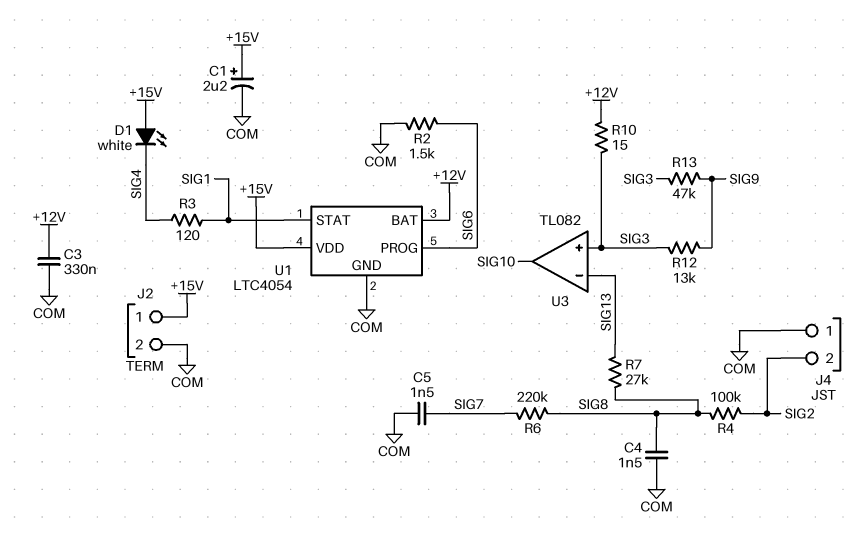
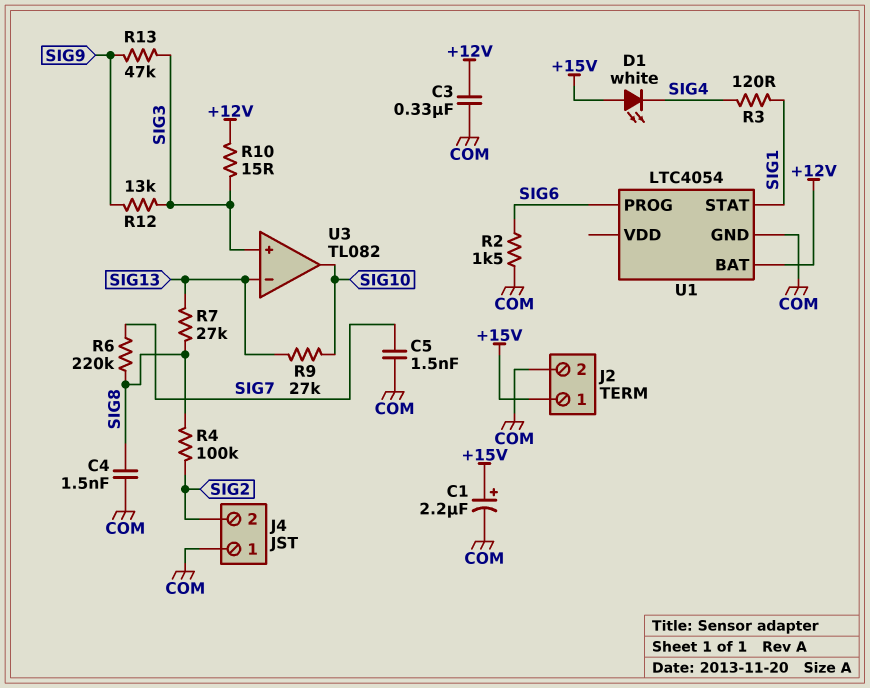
R9: none -> 27k (SIG10, SIG13)
U1 pin VDD: +15V -> none

